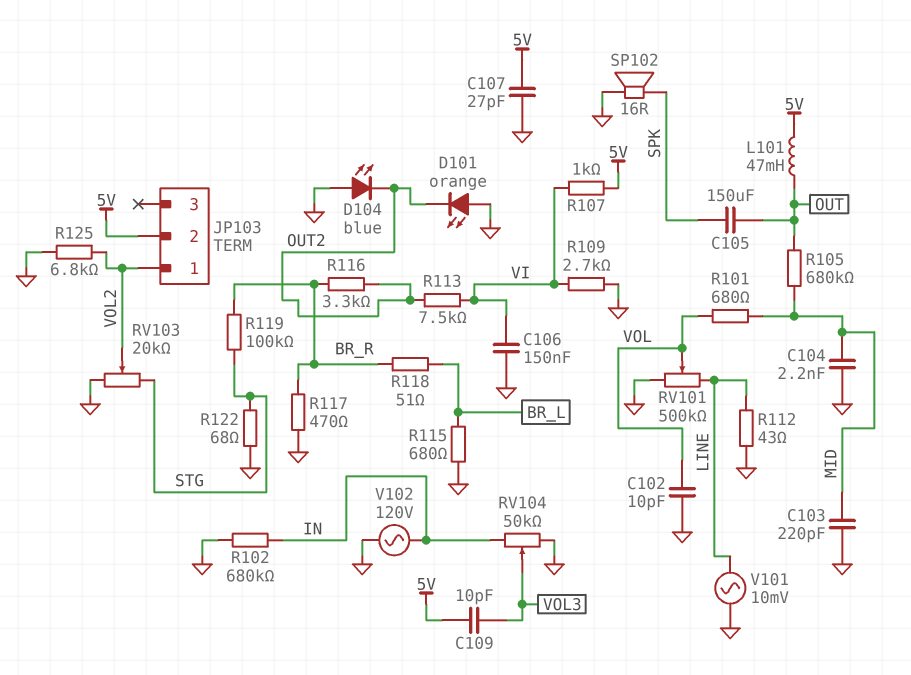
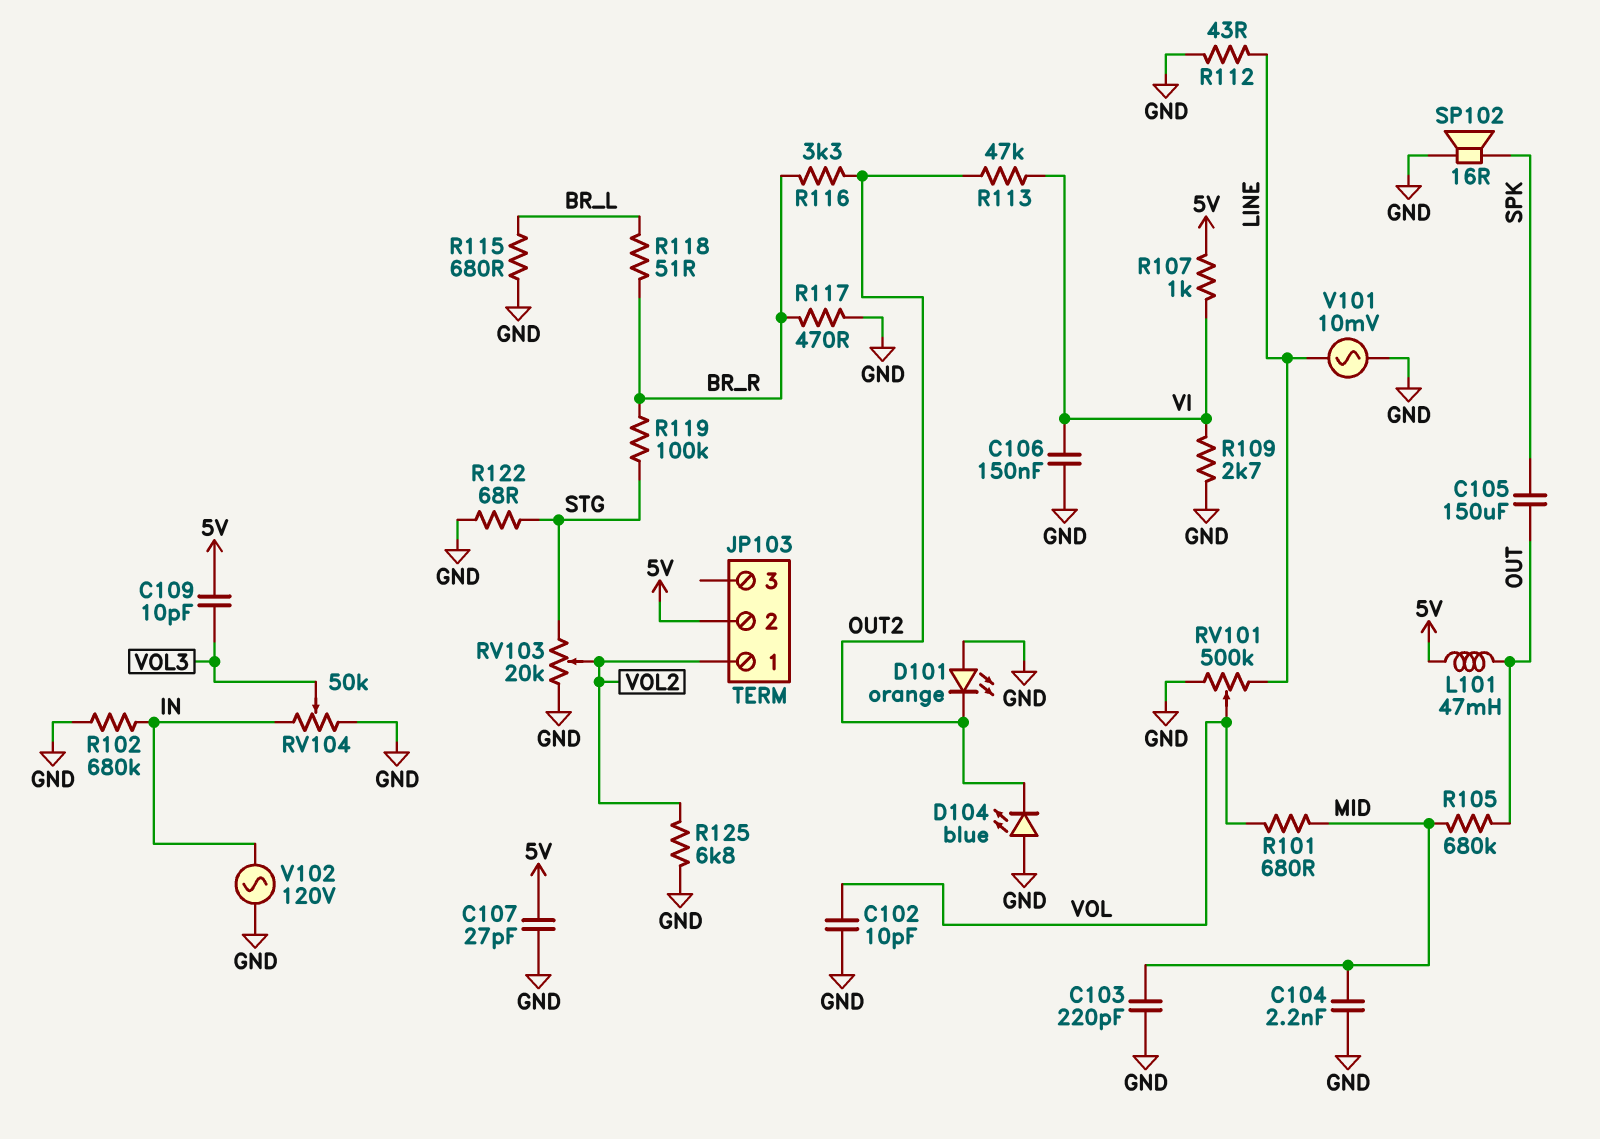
R113: 7.5k (OUT2, VI) -> 47k (OUT2, VI)

